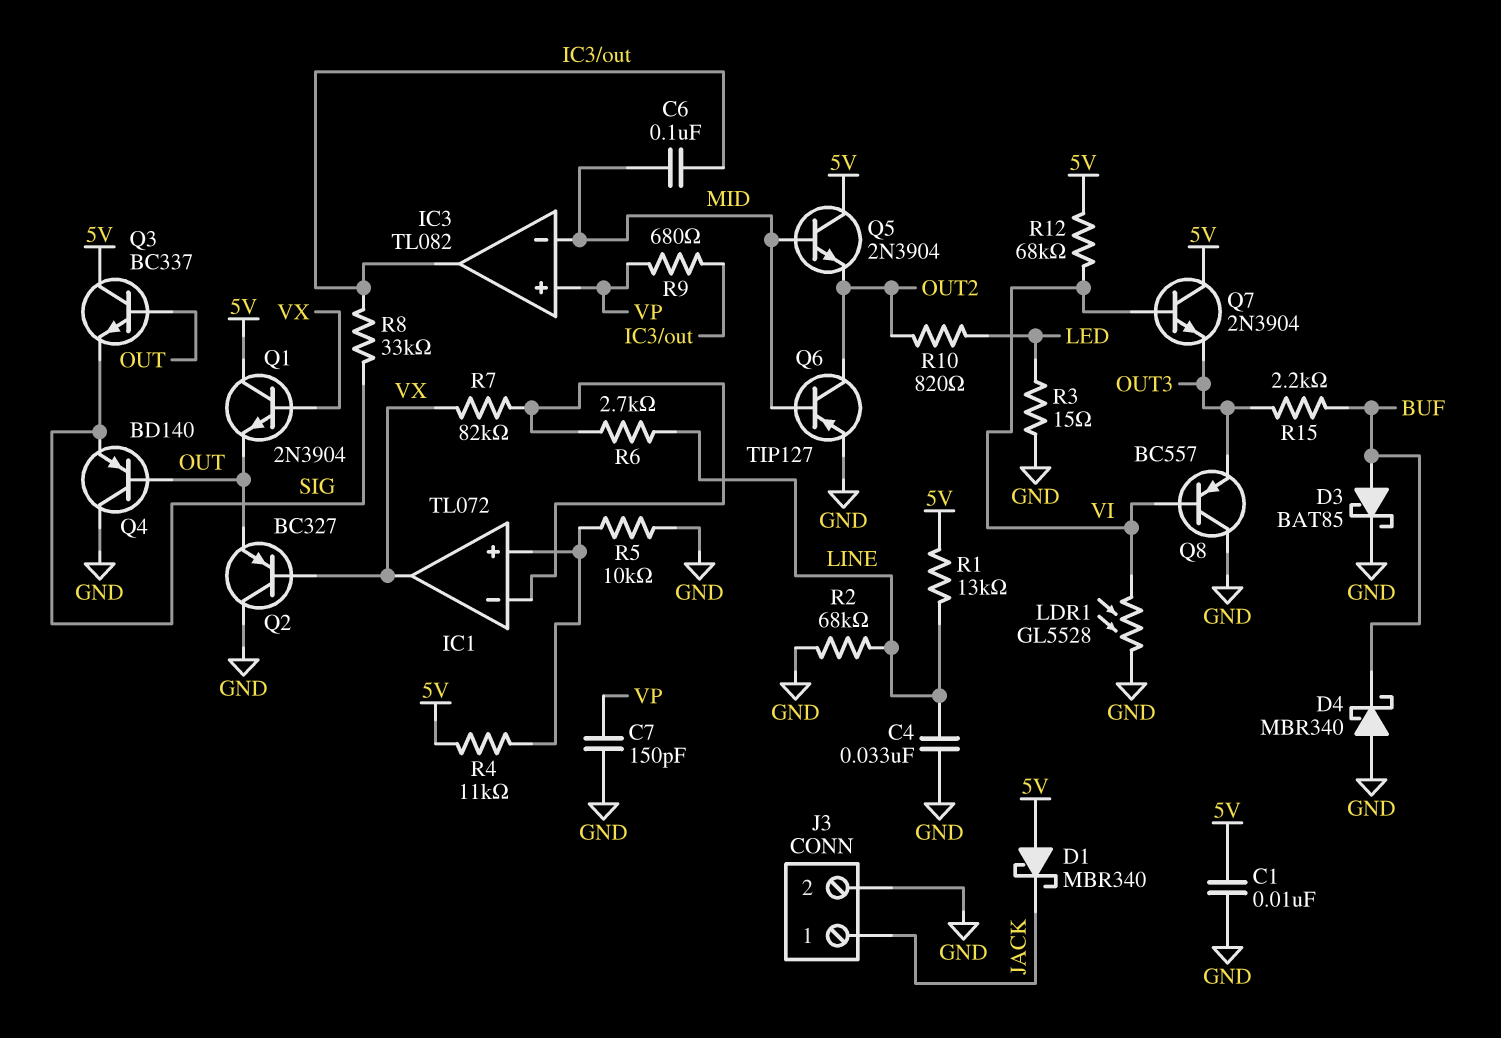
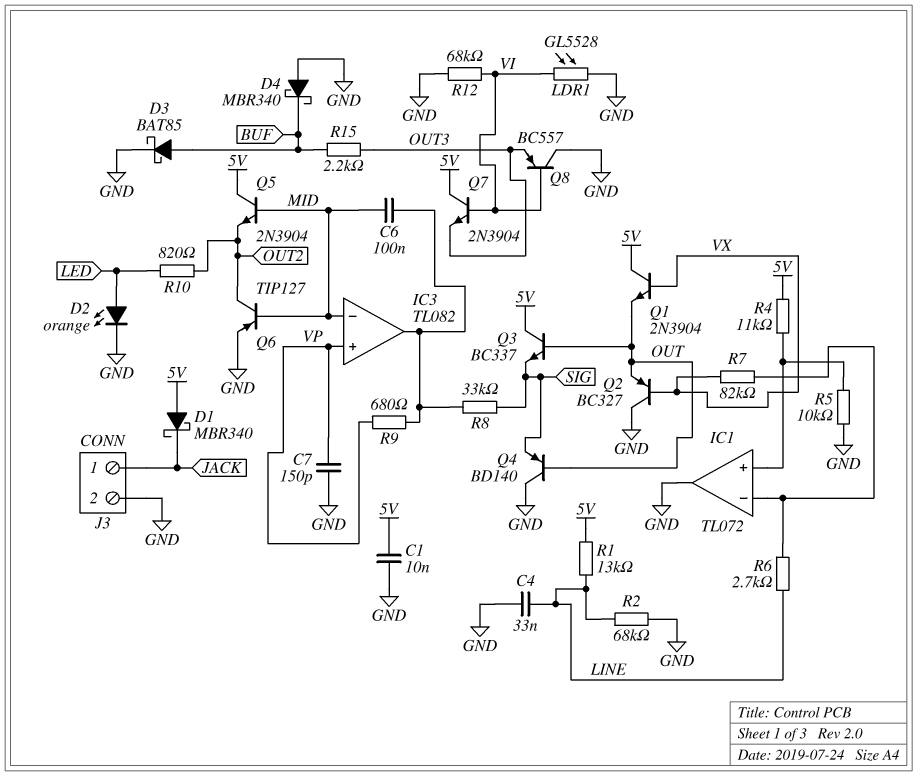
D2: none -> LED orange (A LED, K GND)
IC1 pin out: VX -> GND
R3: 15 (GND, LED) -> none
R12: 68k (5V, VI) -> 68k (GND, VI)

